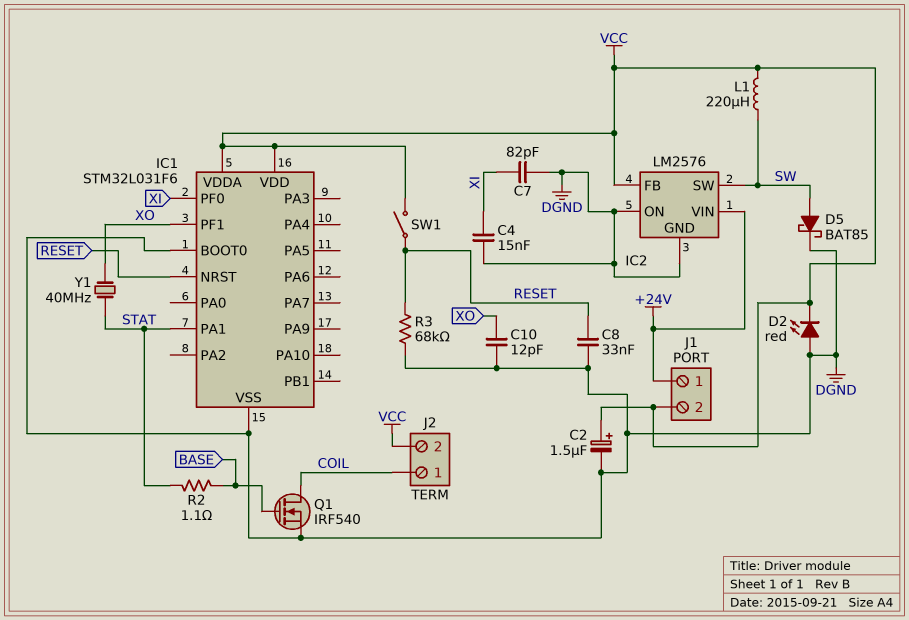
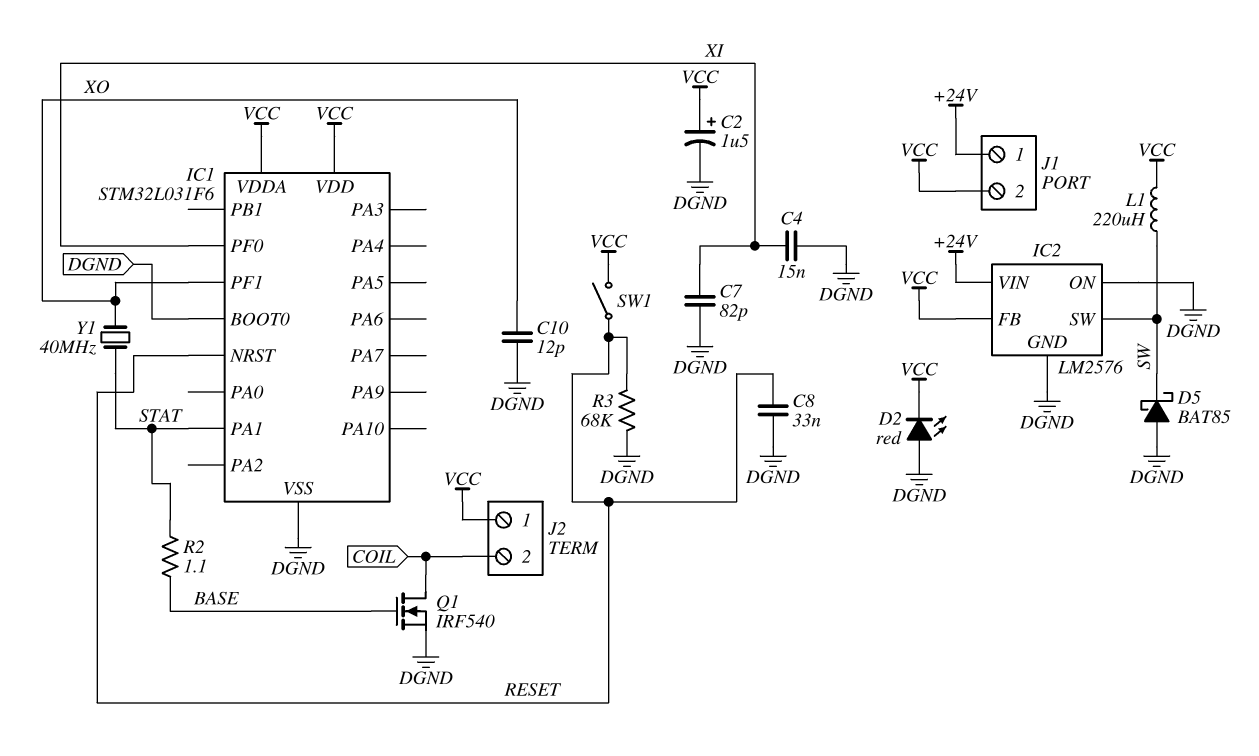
D5: schottky BAT85 (A SW, K DGND) -> schottky BAT85 (A DGND, K SW)
J2 pin 1: COIL -> VCC
J2 pin 2: VCC -> COIL

